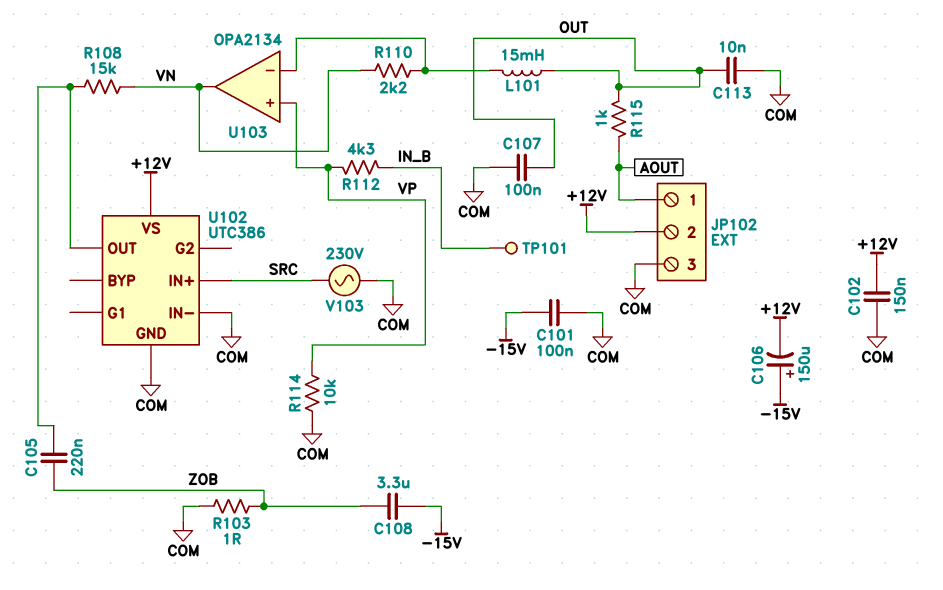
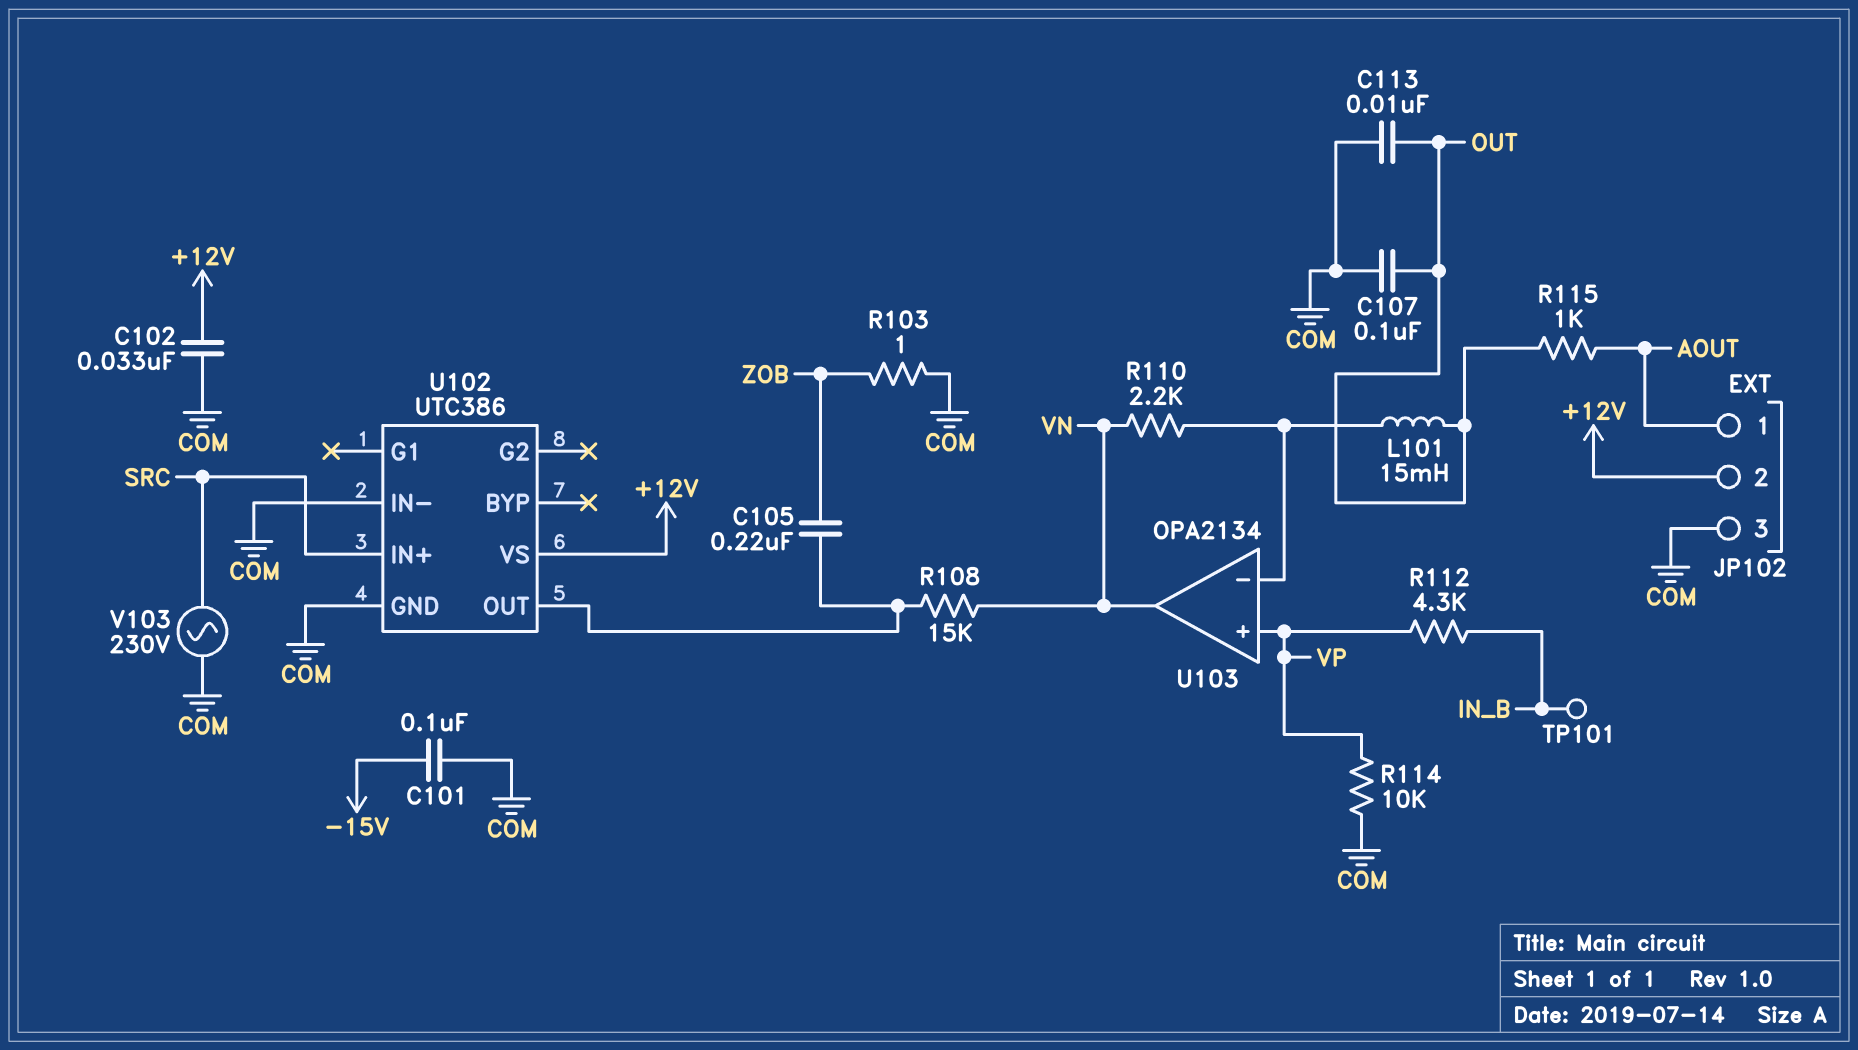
C102: 150nF (+12V, COM) -> 33nF (+12V, COM)
C106: 150uF (plus -15V, minus +12V) -> none
C108: 3.3uF (-15V, ZOB) -> none

